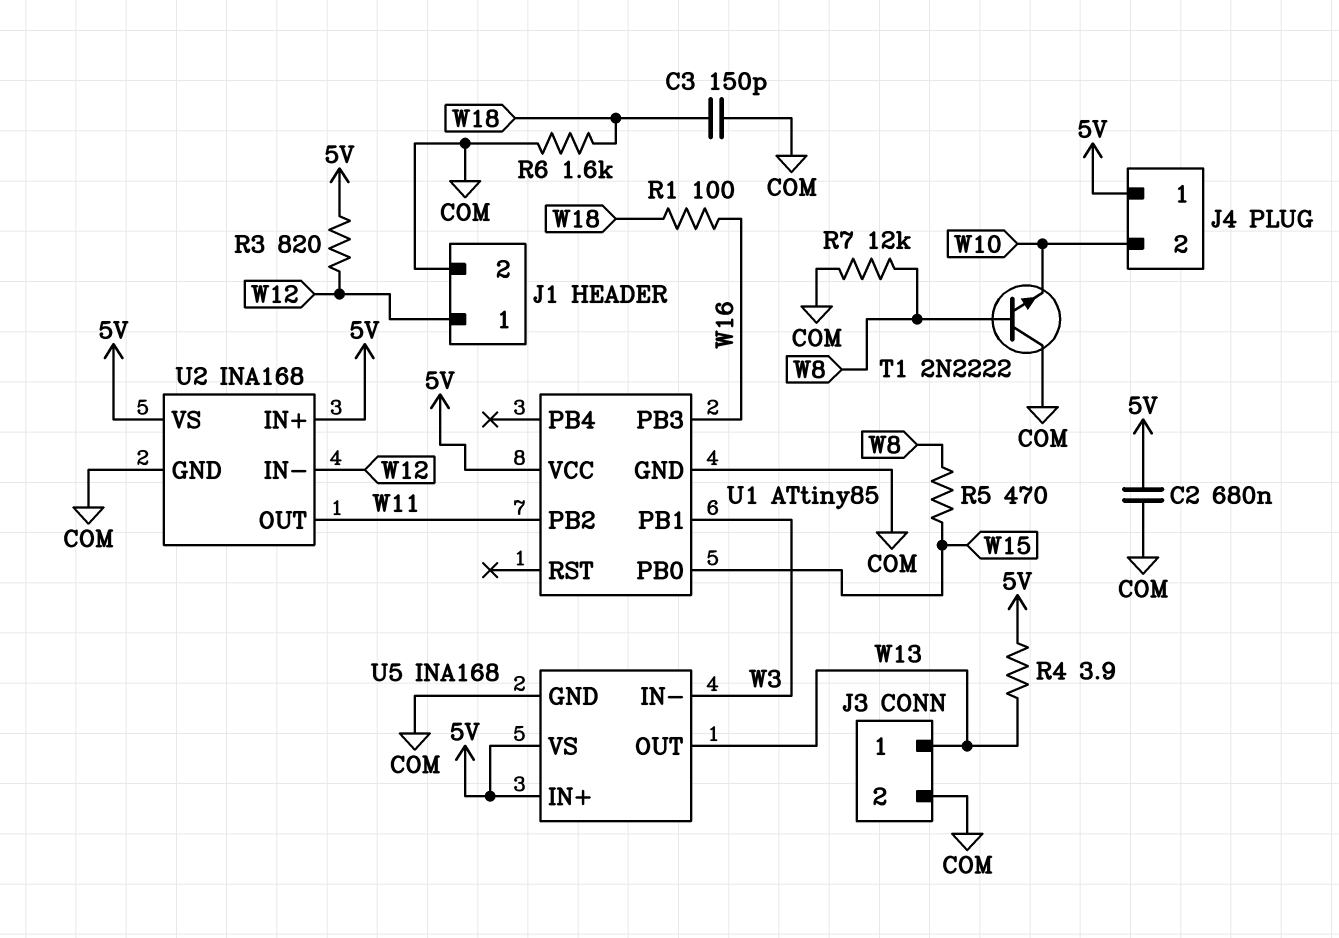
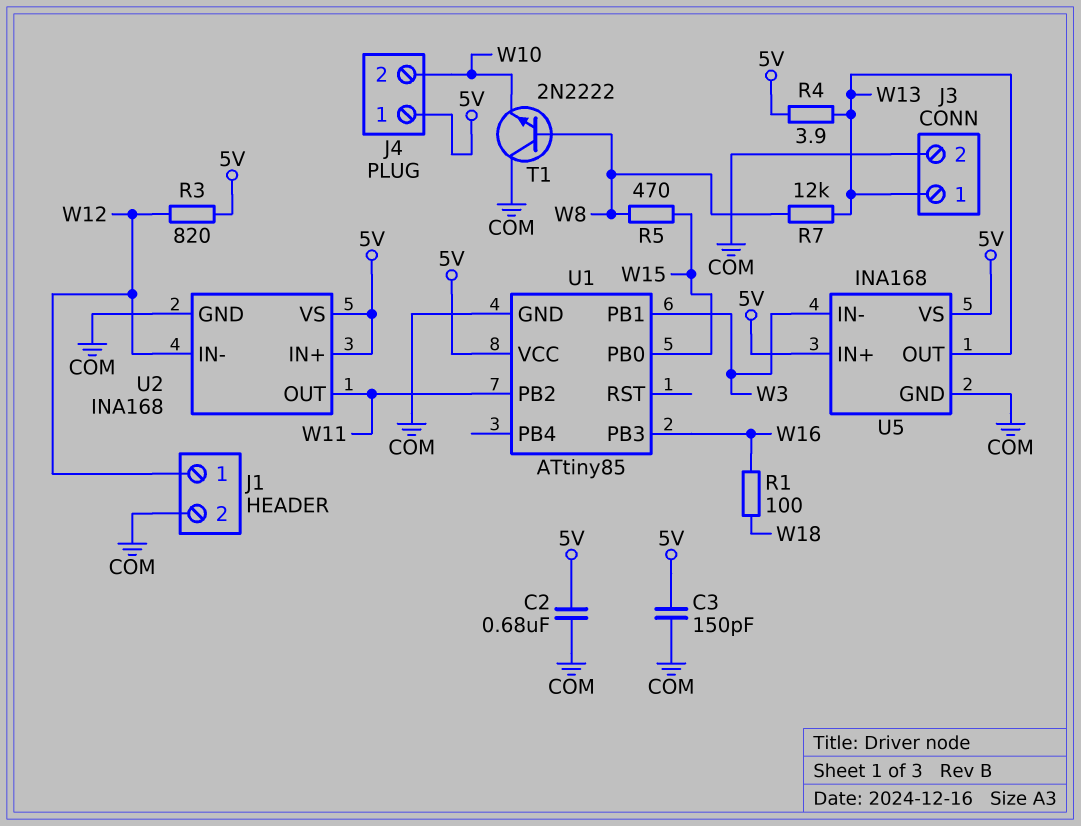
C3: 150pF (COM, W18) -> 150pF (5V, COM)
R6: 1.6k (COM, W18) -> none
R7: 12k (COM, W8) -> 12k (W8, W13)

